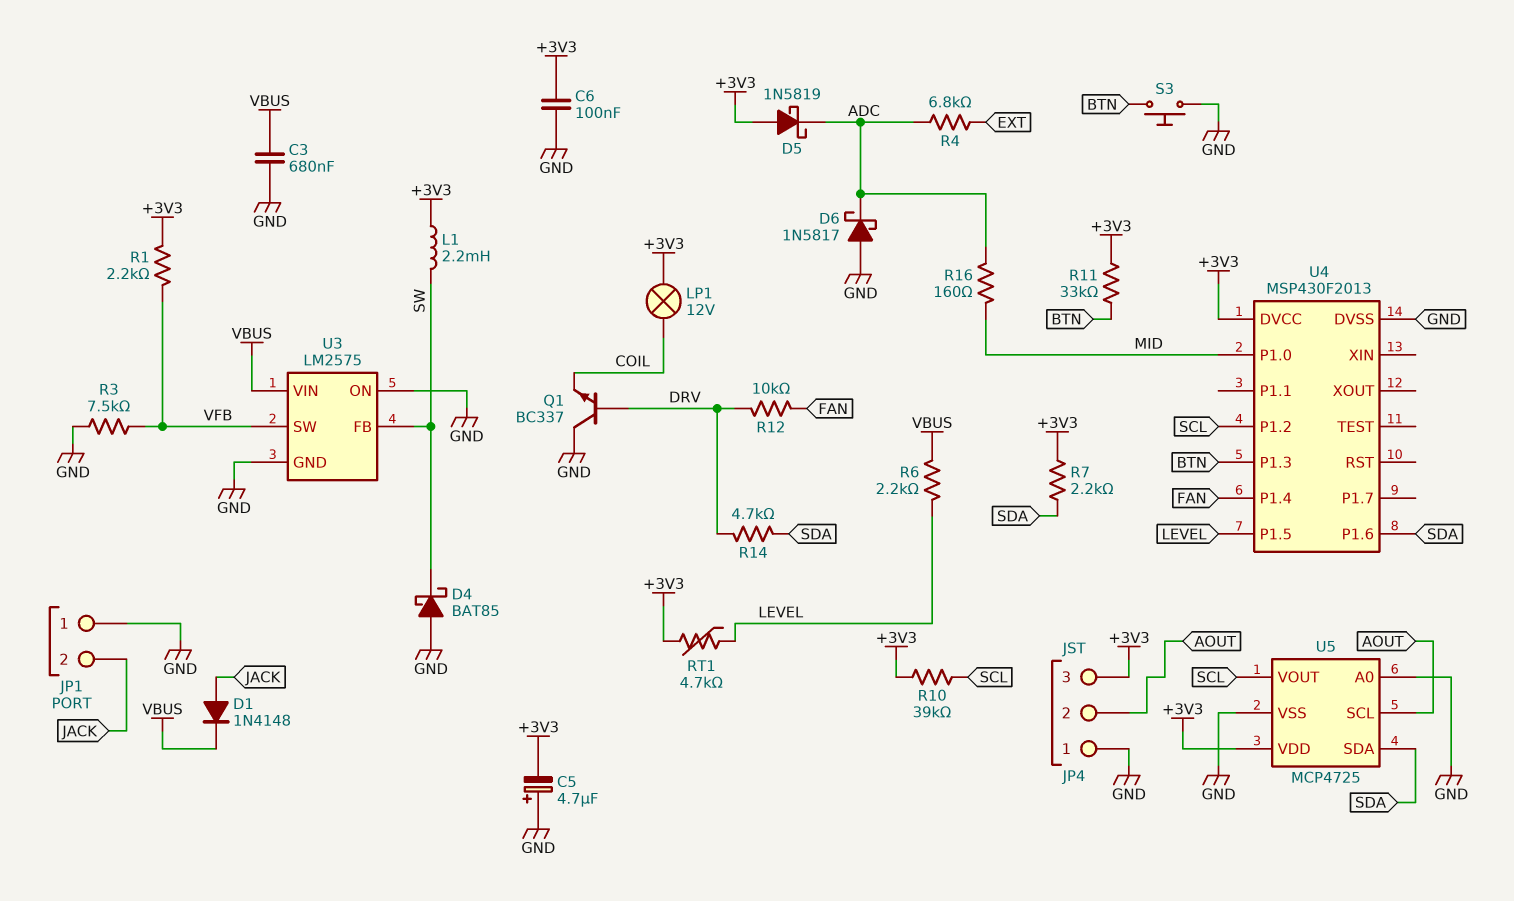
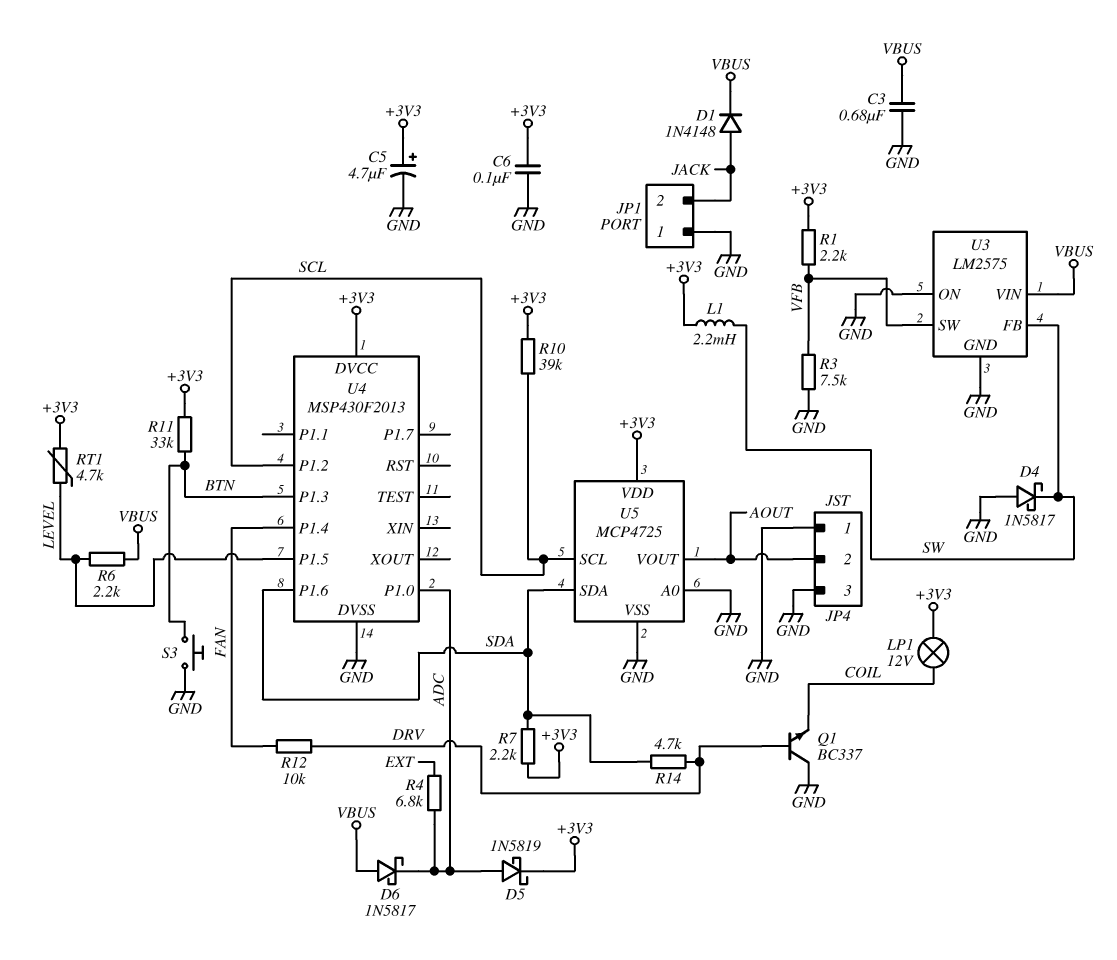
C5: 4.7uF (plus GND, minus +3V3) -> 4.7uF (plus +3V3, minus GND)
D4: schottky BAT85 (A GND, K SW) -> schottky 1N5817 (A GND, K SW)
D5: schottky 1N5819 (A +3V3, K ADC) -> schottky 1N5819 (A ADC, K +3V3)
D6: schottky 1N5817 (A GND, K ADC) -> schottky 1N5817 (A VBUS, K ADC)
JP4 pin 3: +3V3 -> GND
R16: 160 (ADC, MID) -> none
U4 pin P1.0: MID -> ADC
U5 pin SCL: AOUT -> SCL
U5 pin VOUT: SCL -> AOUT

